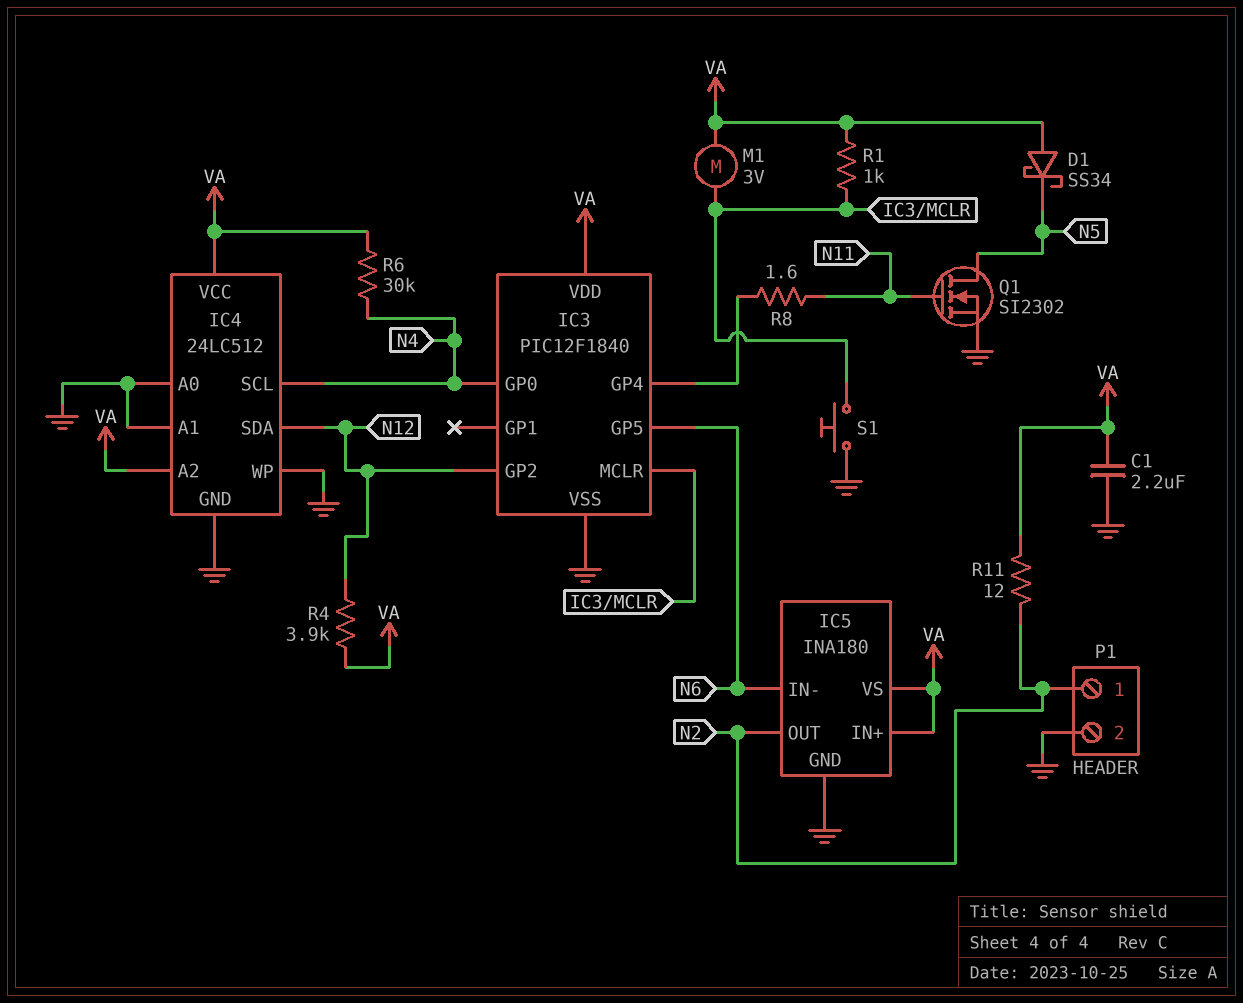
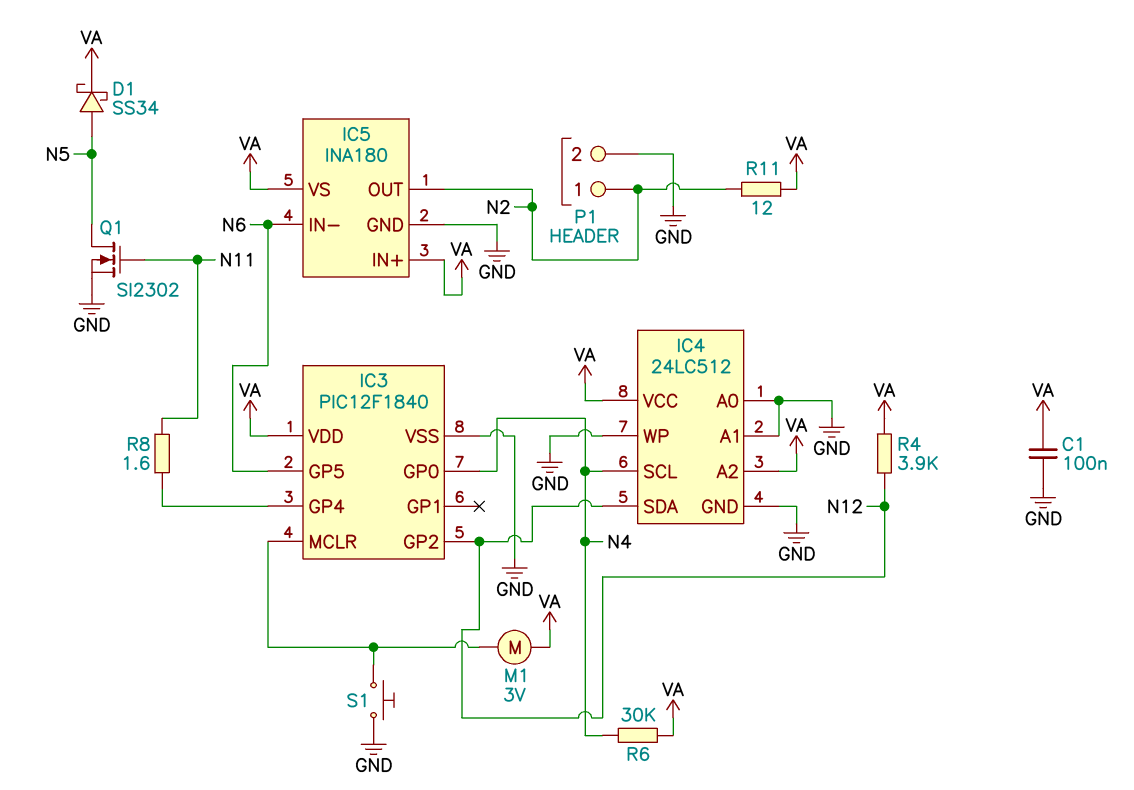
C1: 2.2uF (GND, VA) -> 100nF (GND, VA)
D1: schottky SS34 (A VA, K N5) -> schottky SS34 (A N5, K VA)
R1: 1k (IC3/MCLR, VA) -> none

